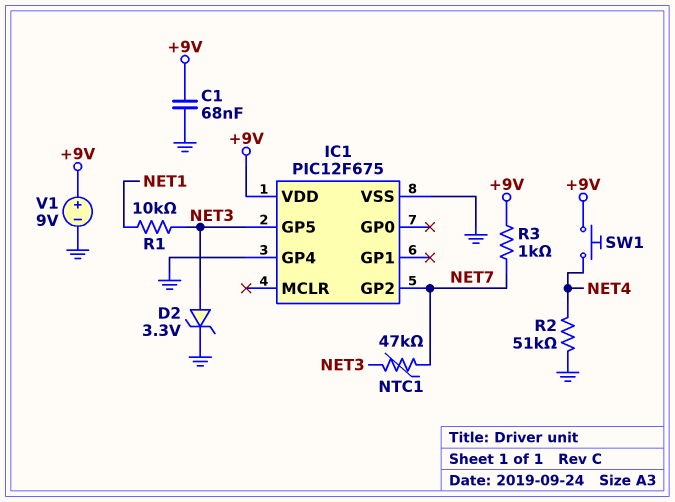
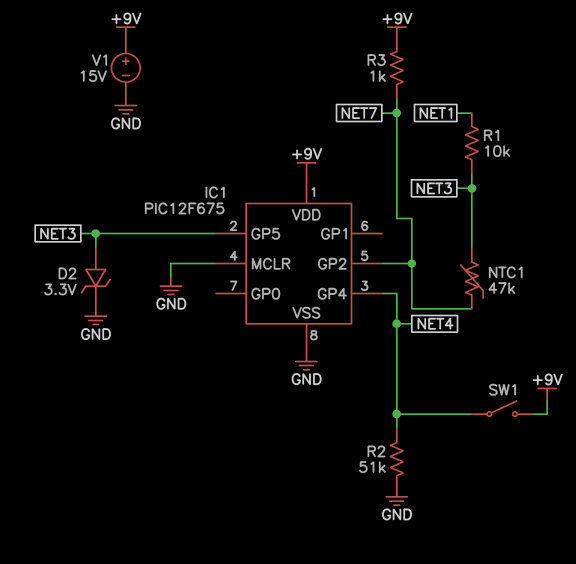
C1: 68nF (+9V, GND) -> none
IC1 pin GP4: GND -> NET4
IC1 pin MCLR: none -> GND
SW1: button (+9V, NET4) -> switch (+9V, NET4)
V1: 9V (plus +9V, minus GND) -> 15V (plus +9V, minus GND)

